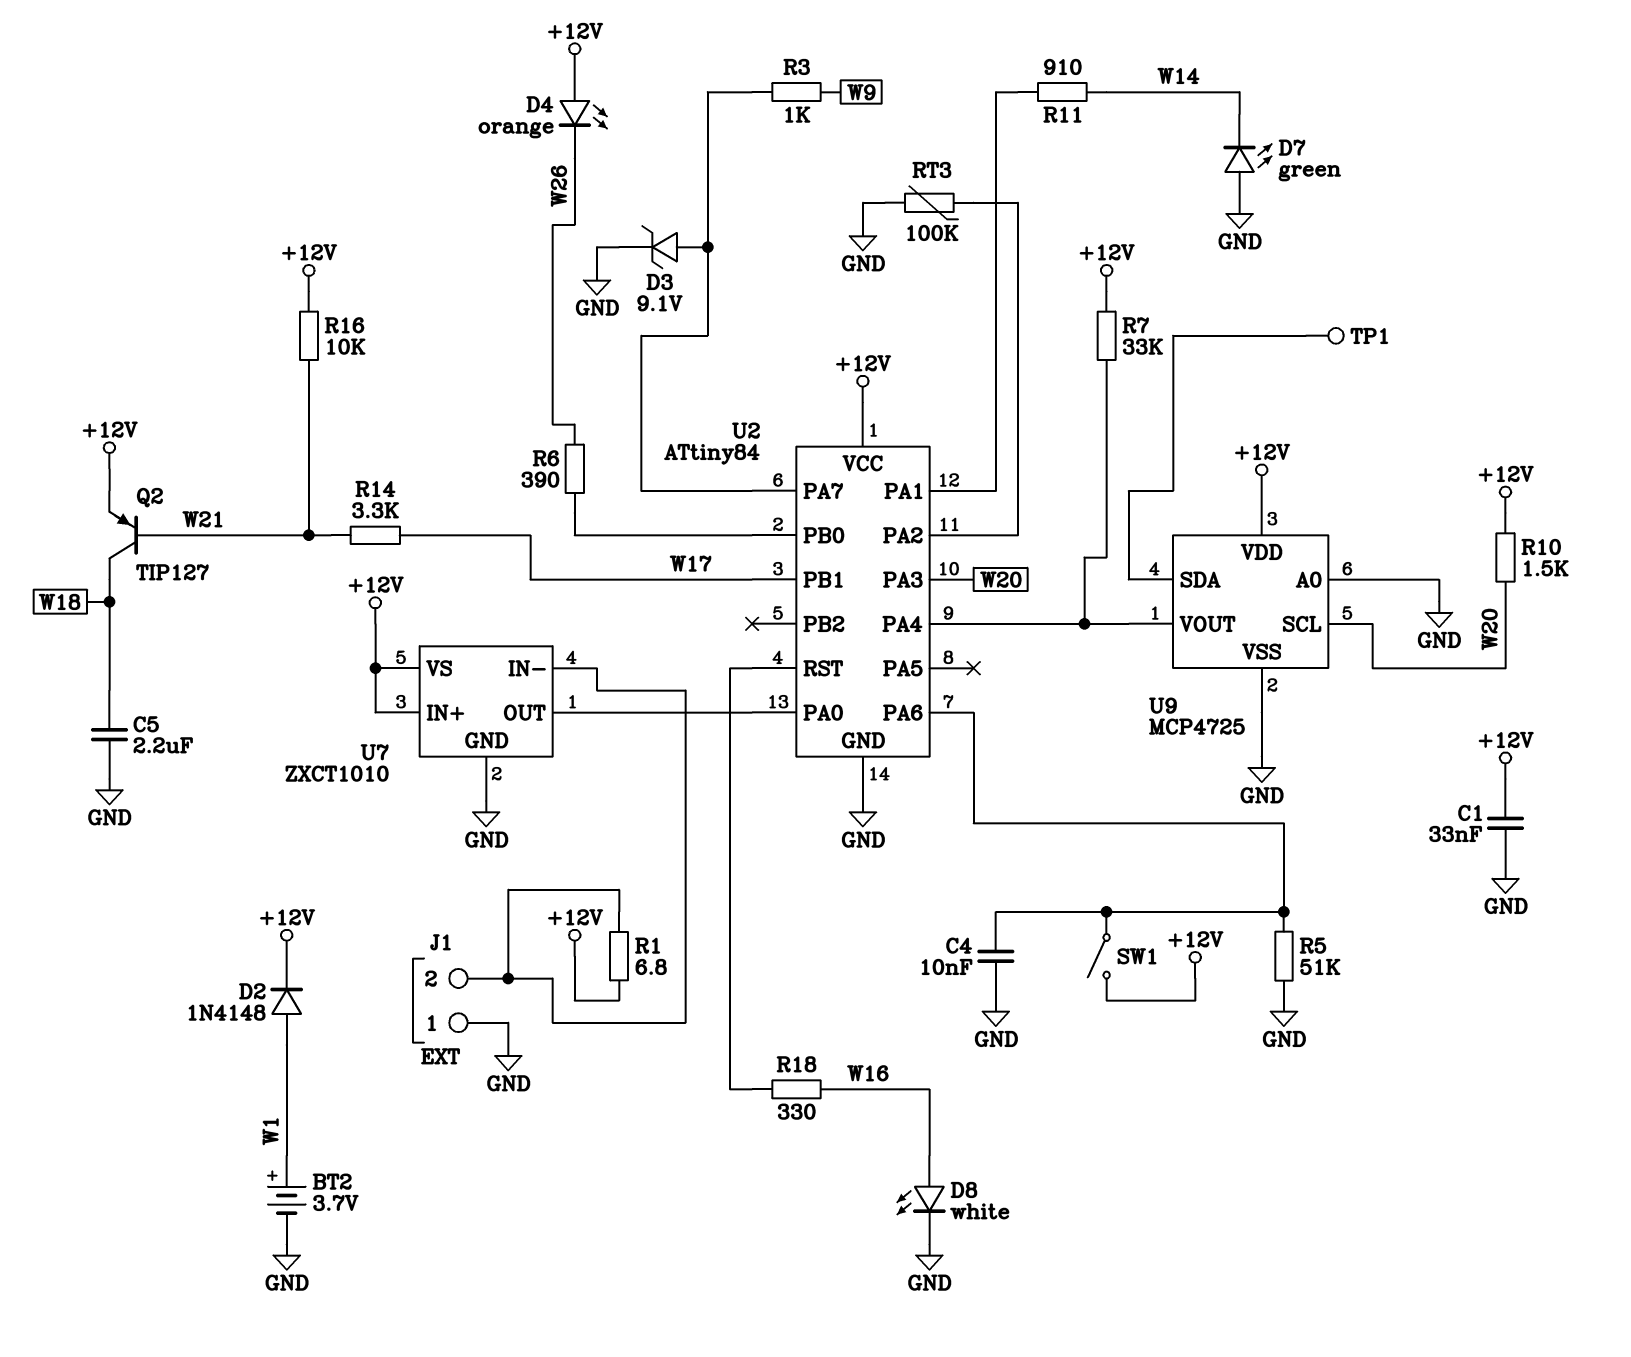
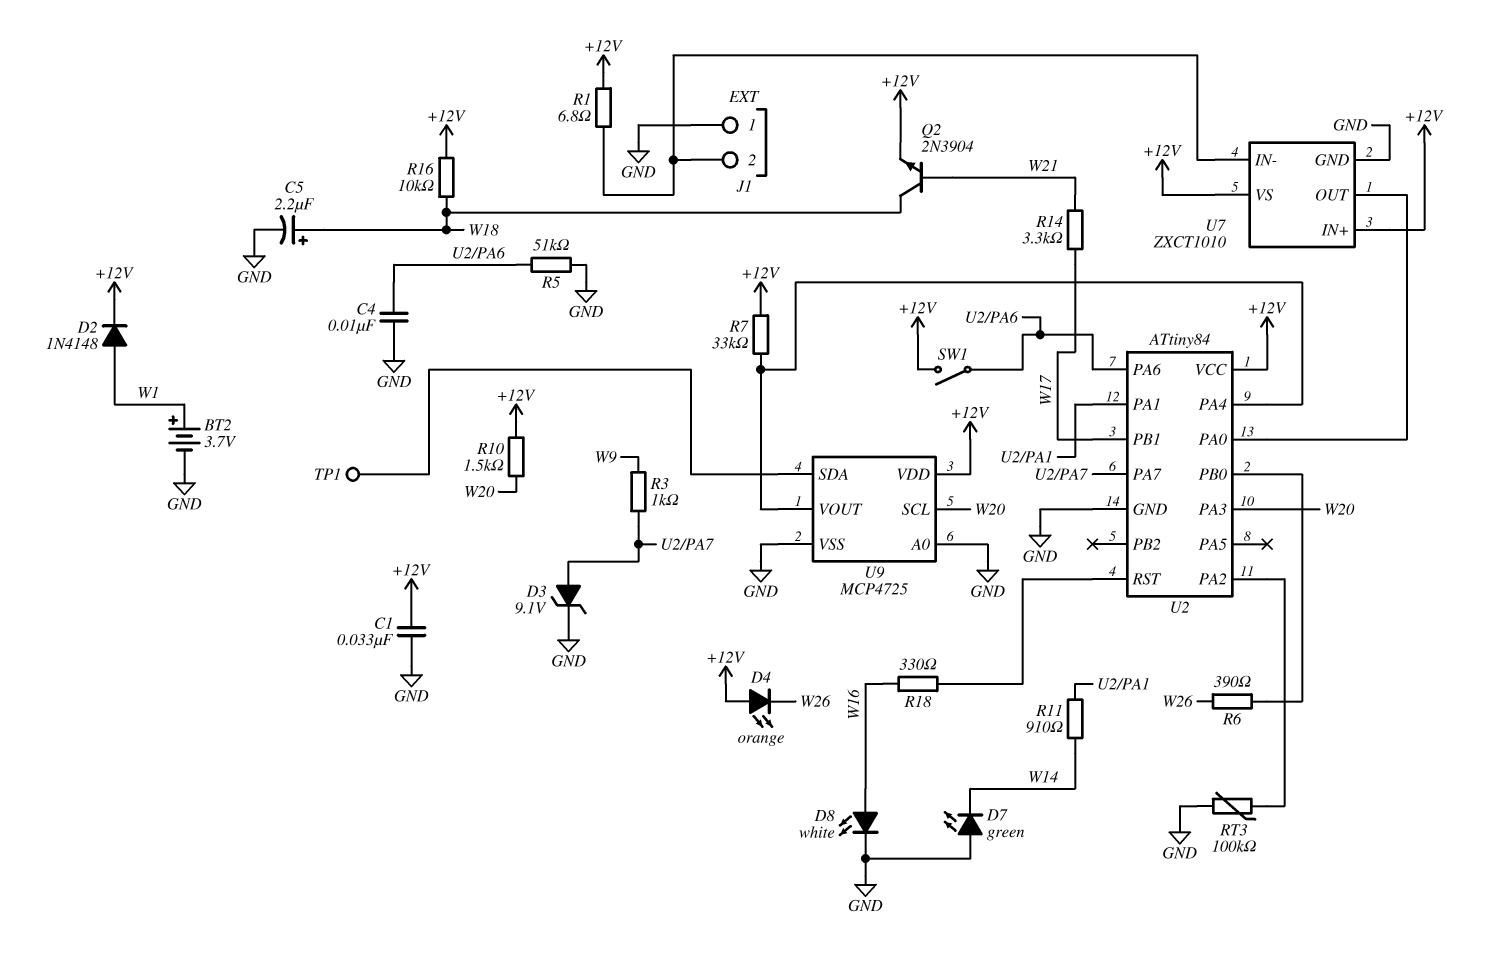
C5: 2.2uF (GND, W18) -> 2.2uF (plus W18, minus GND)
Q2: PNP TIP127 (B W21, C W18, E +12V) -> NPN 2N3904 (B W21, C W18, E +12V)
R16: 10k (+12V, W21) -> 10k (+12V, W18)

